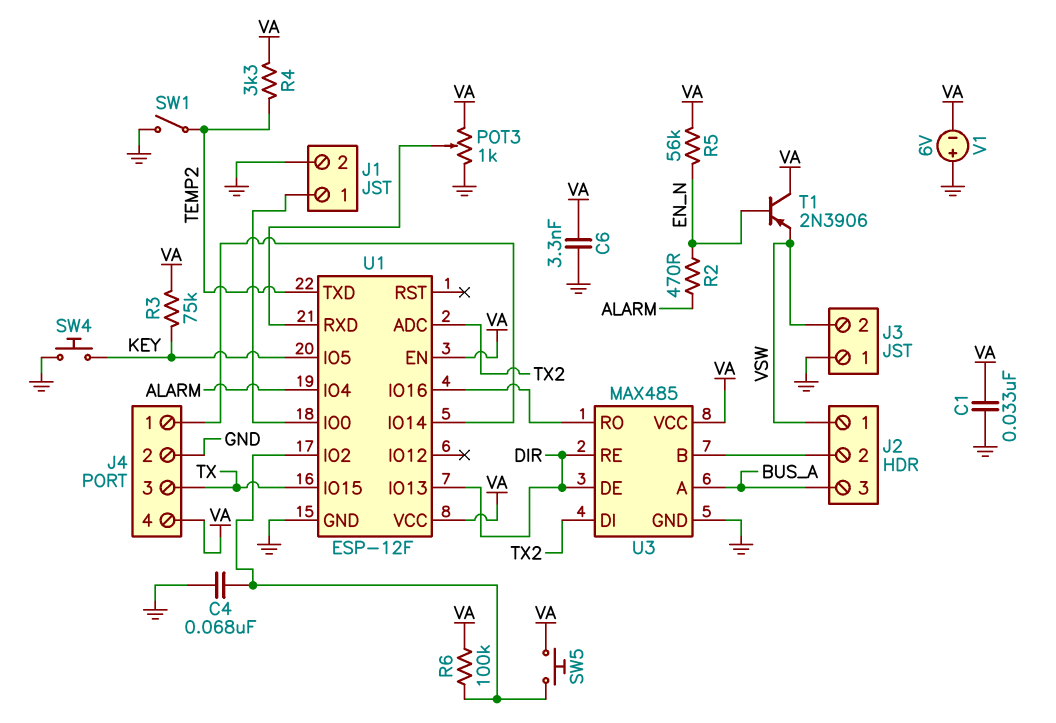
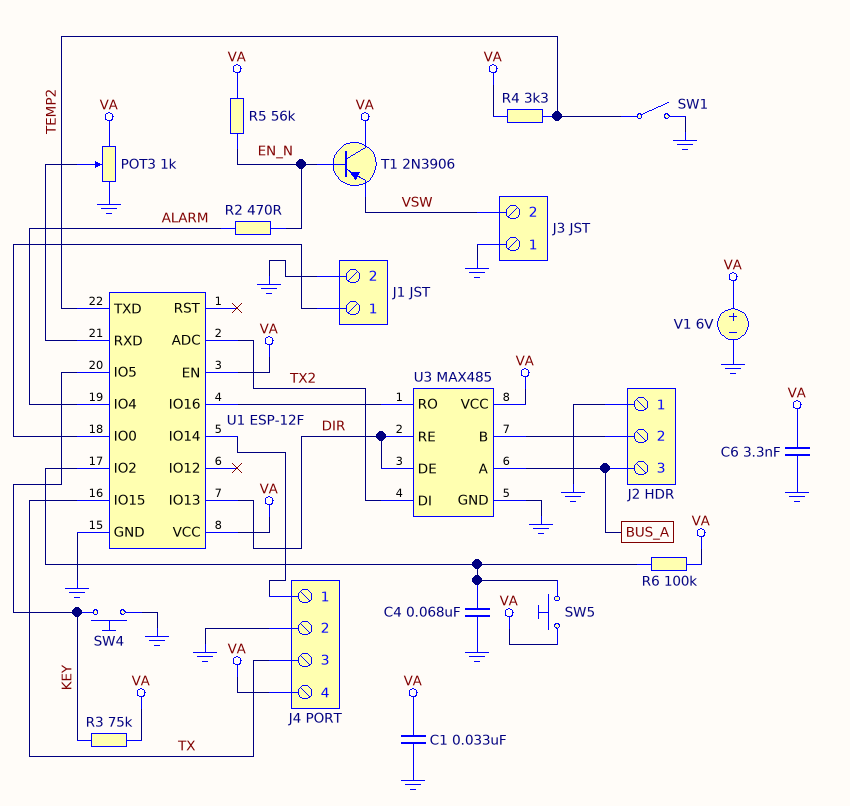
J2 pin 1: VSW -> GND
V1: 6V (plus GND, minus VA) -> 6V (plus VA, minus GND)

